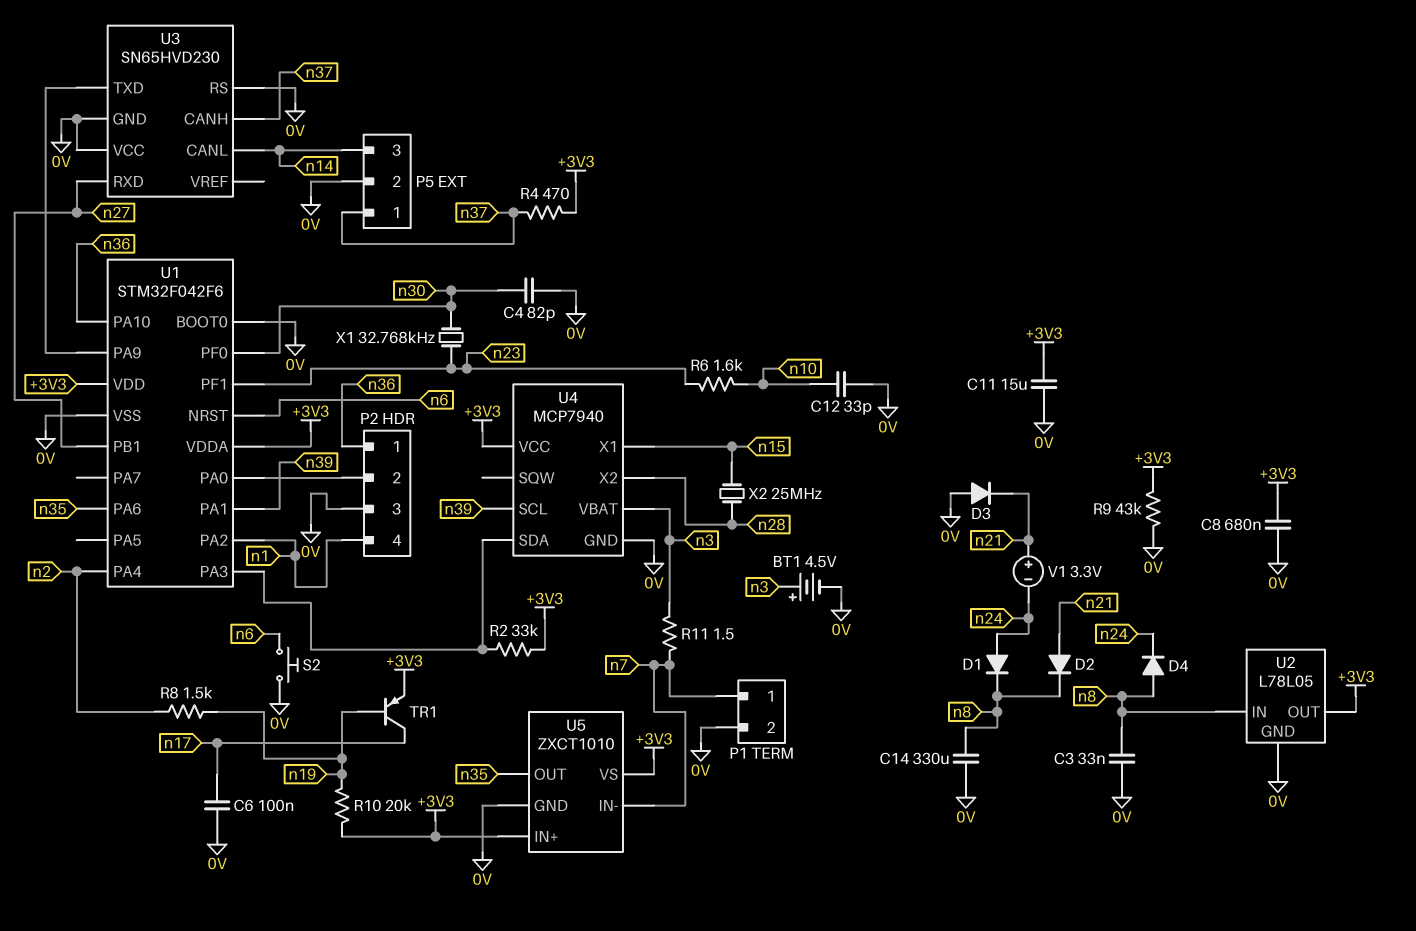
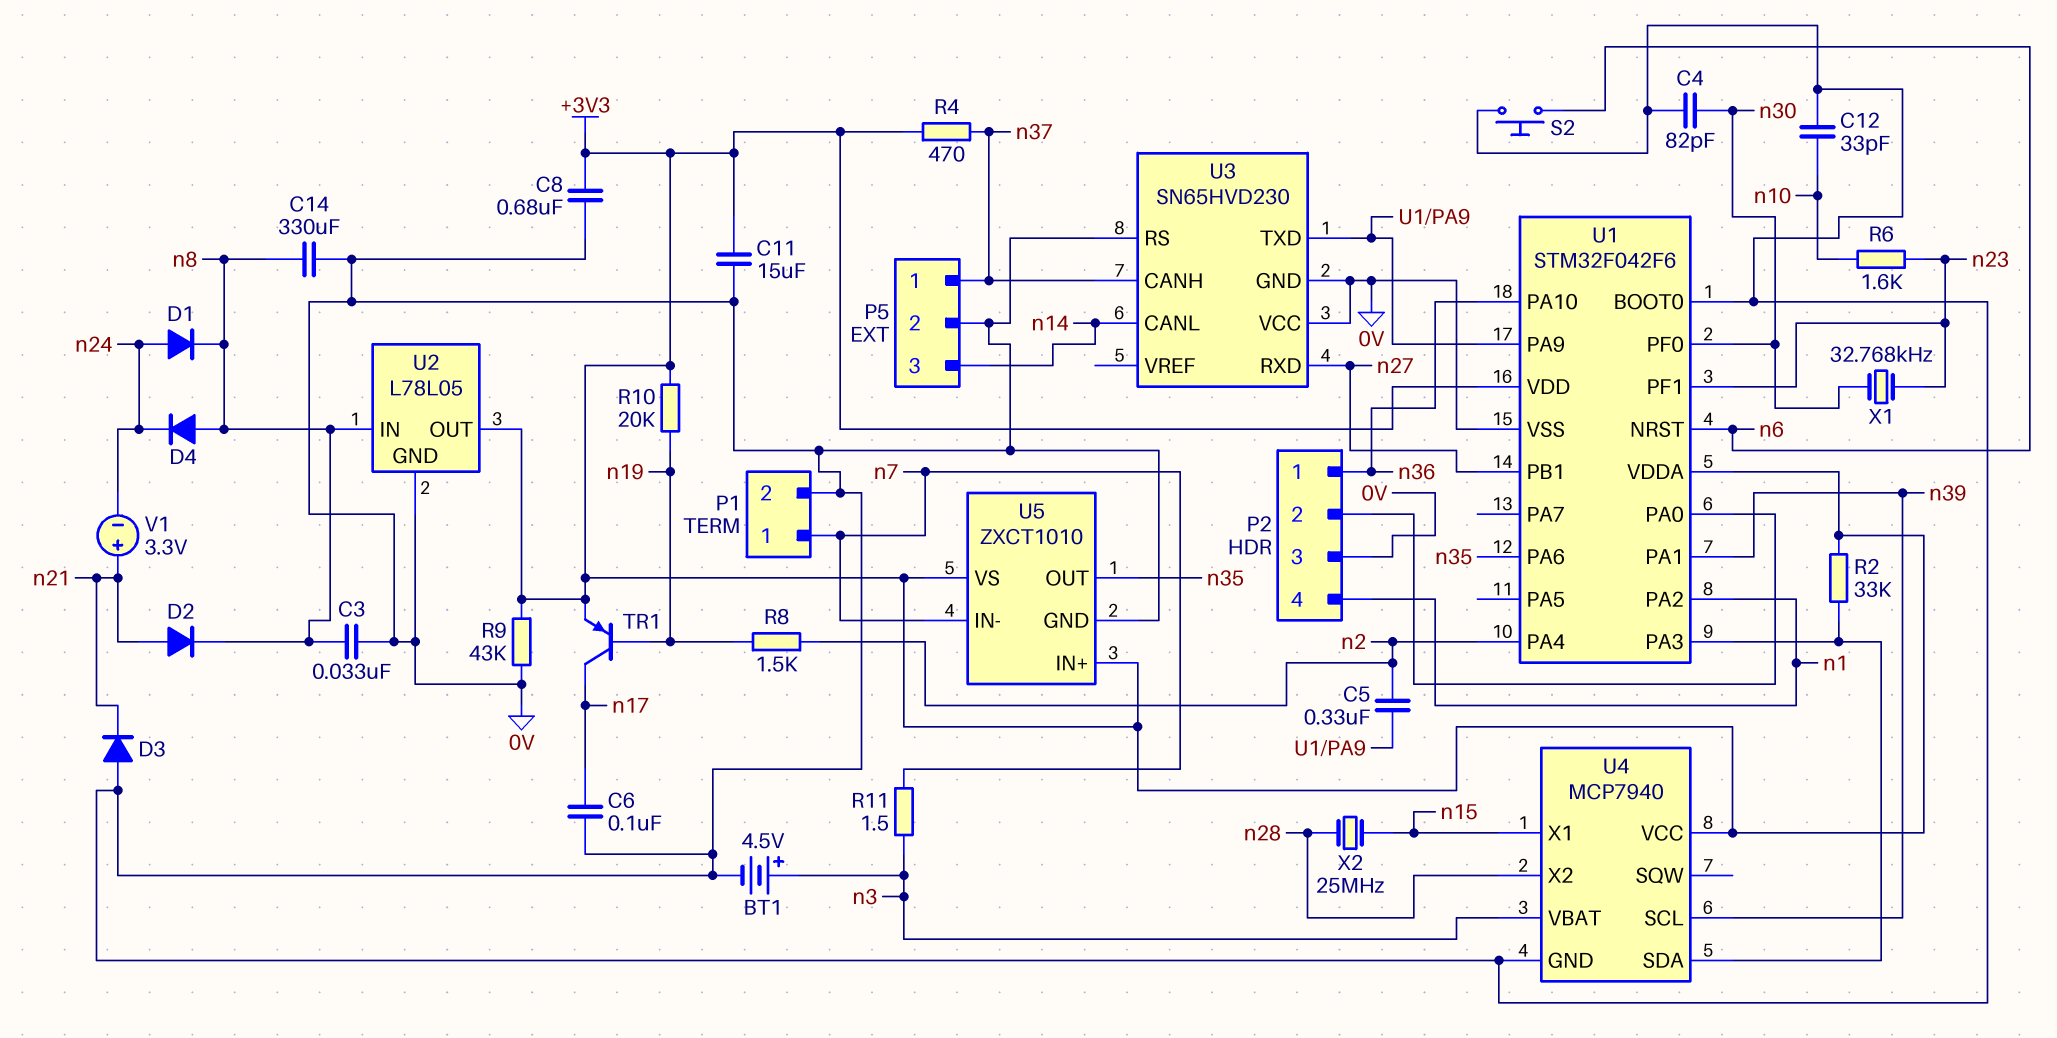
C5: none -> 330nF (U1/PA9, n2)

